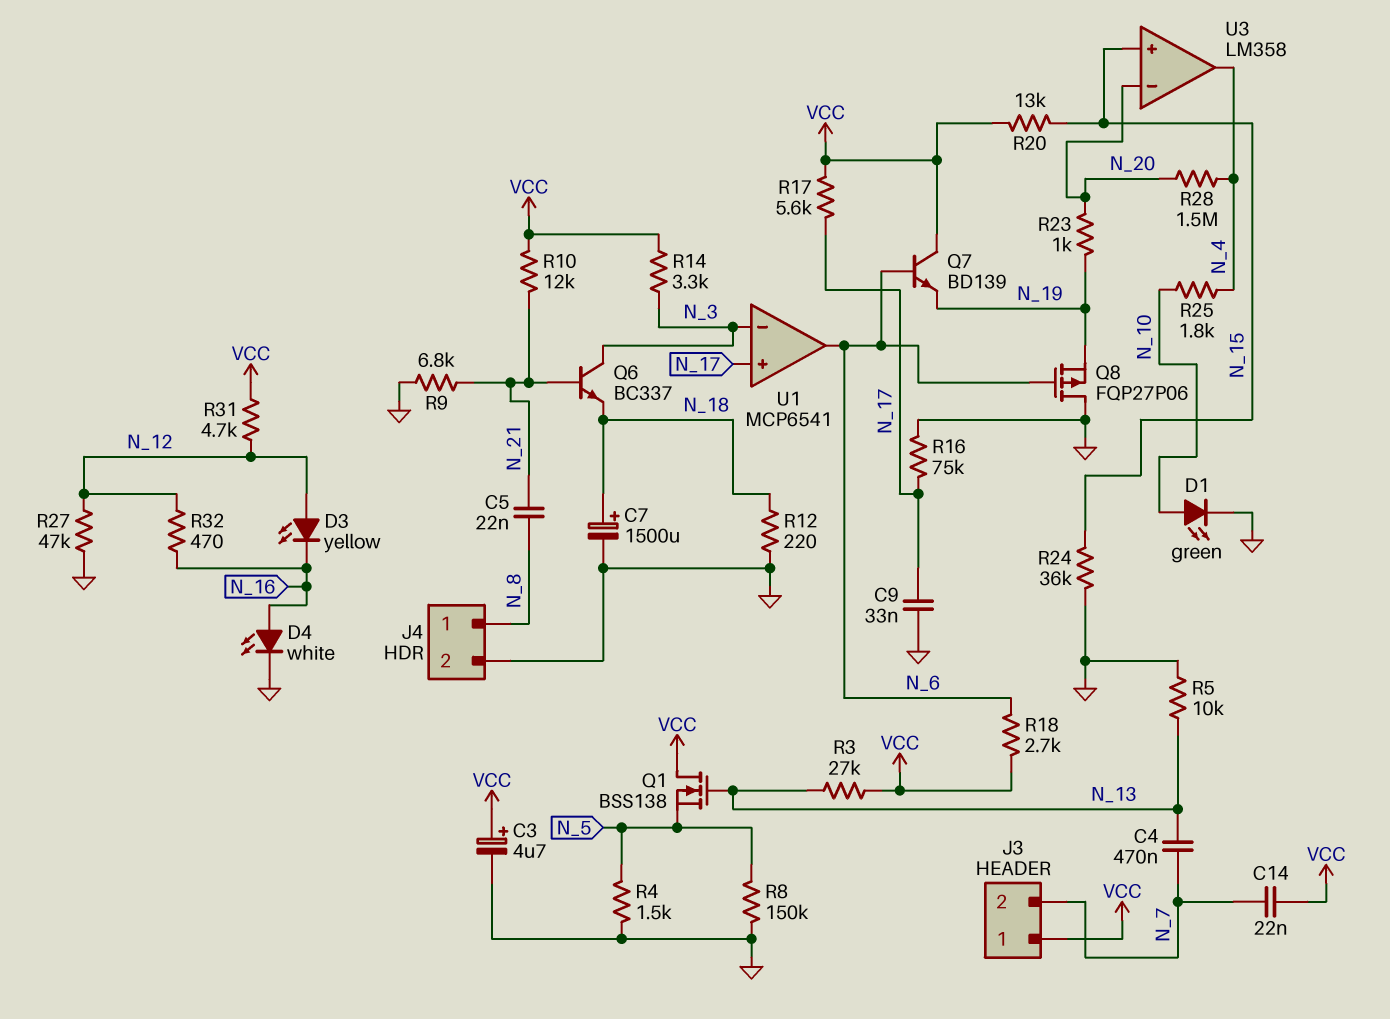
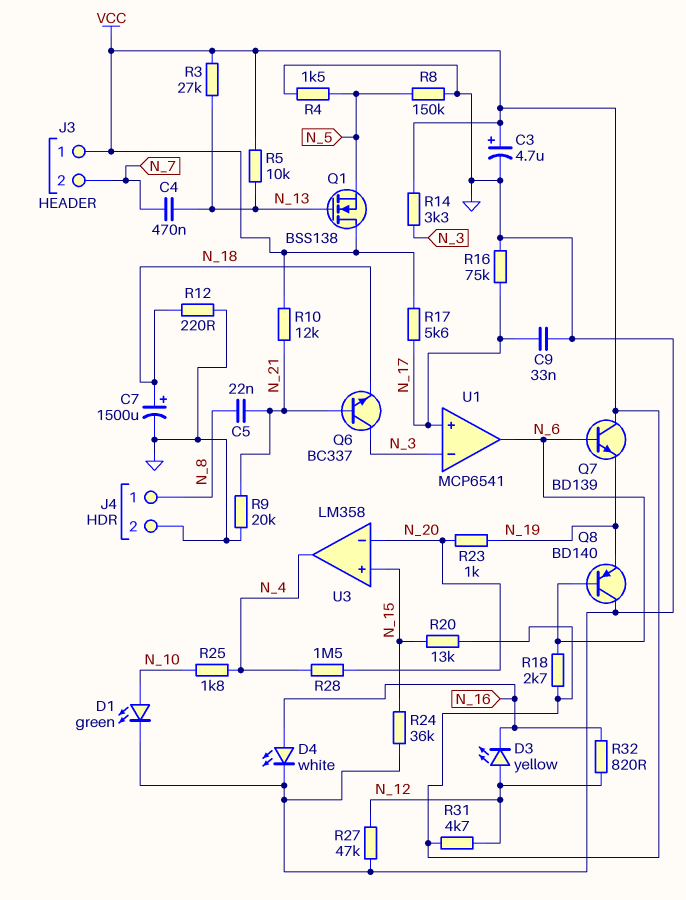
C14: 22nF (N_7, VCC) -> none
Q8: PMOS FQP27P06 (G N_6, D GND, S N_19) -> PNP BD140 (B N_6, C GND, E N_19)
R5: 10k (GND, N_13) -> 10k (N_13, VCC)
R9: 6.8k (GND, N_21) -> 20k (GND, N_21)
R32: 470 (N_12, N_16) -> 820 (N_12, N_16)

